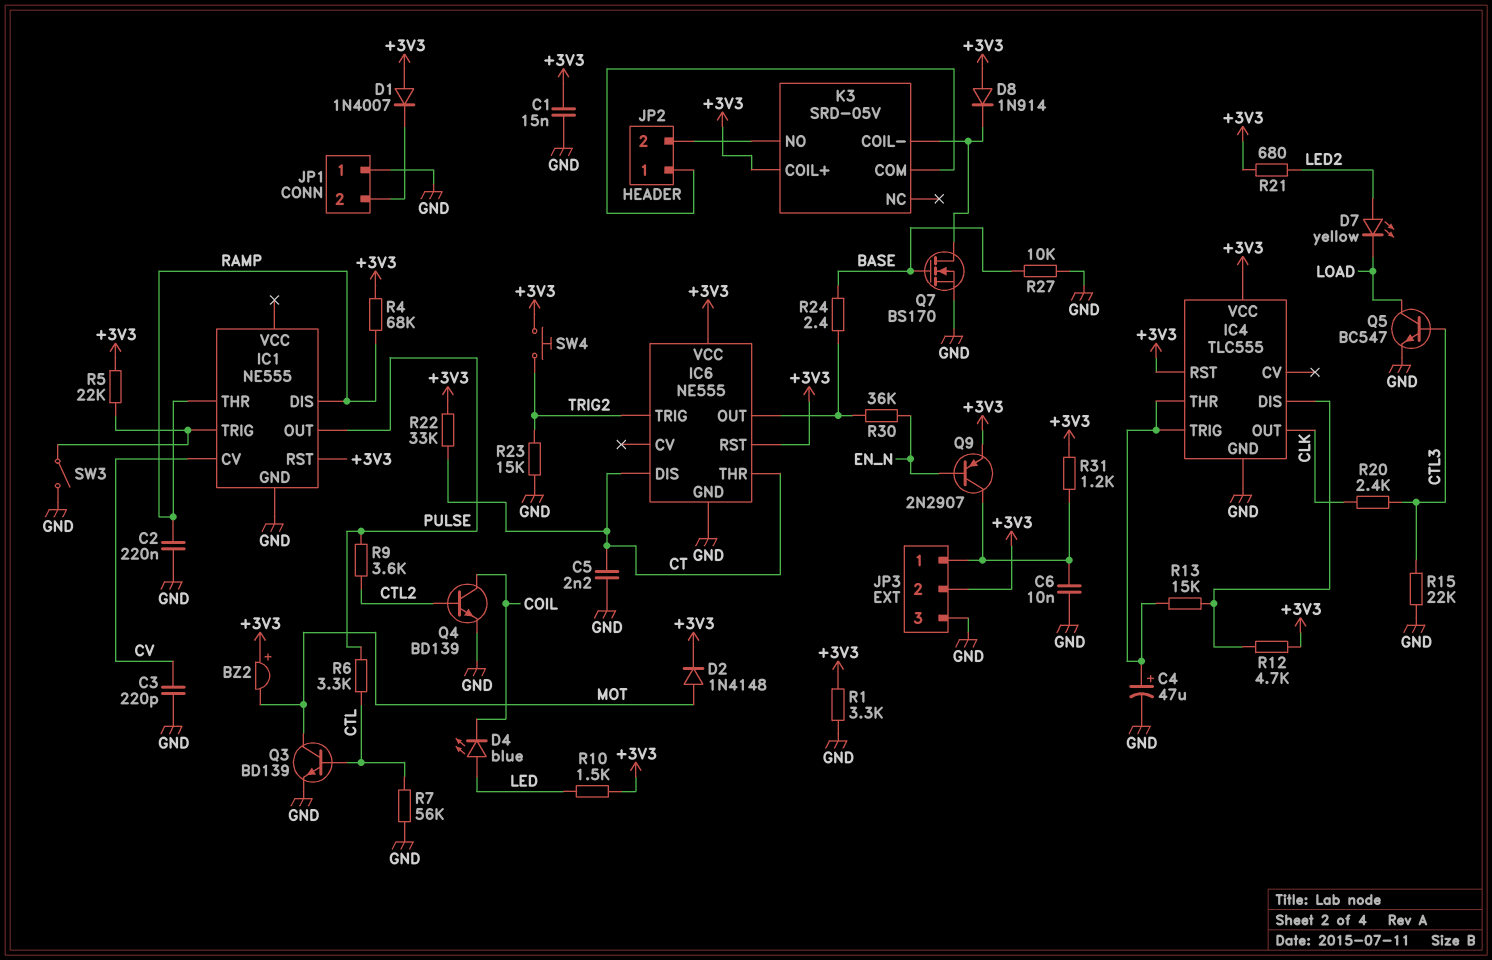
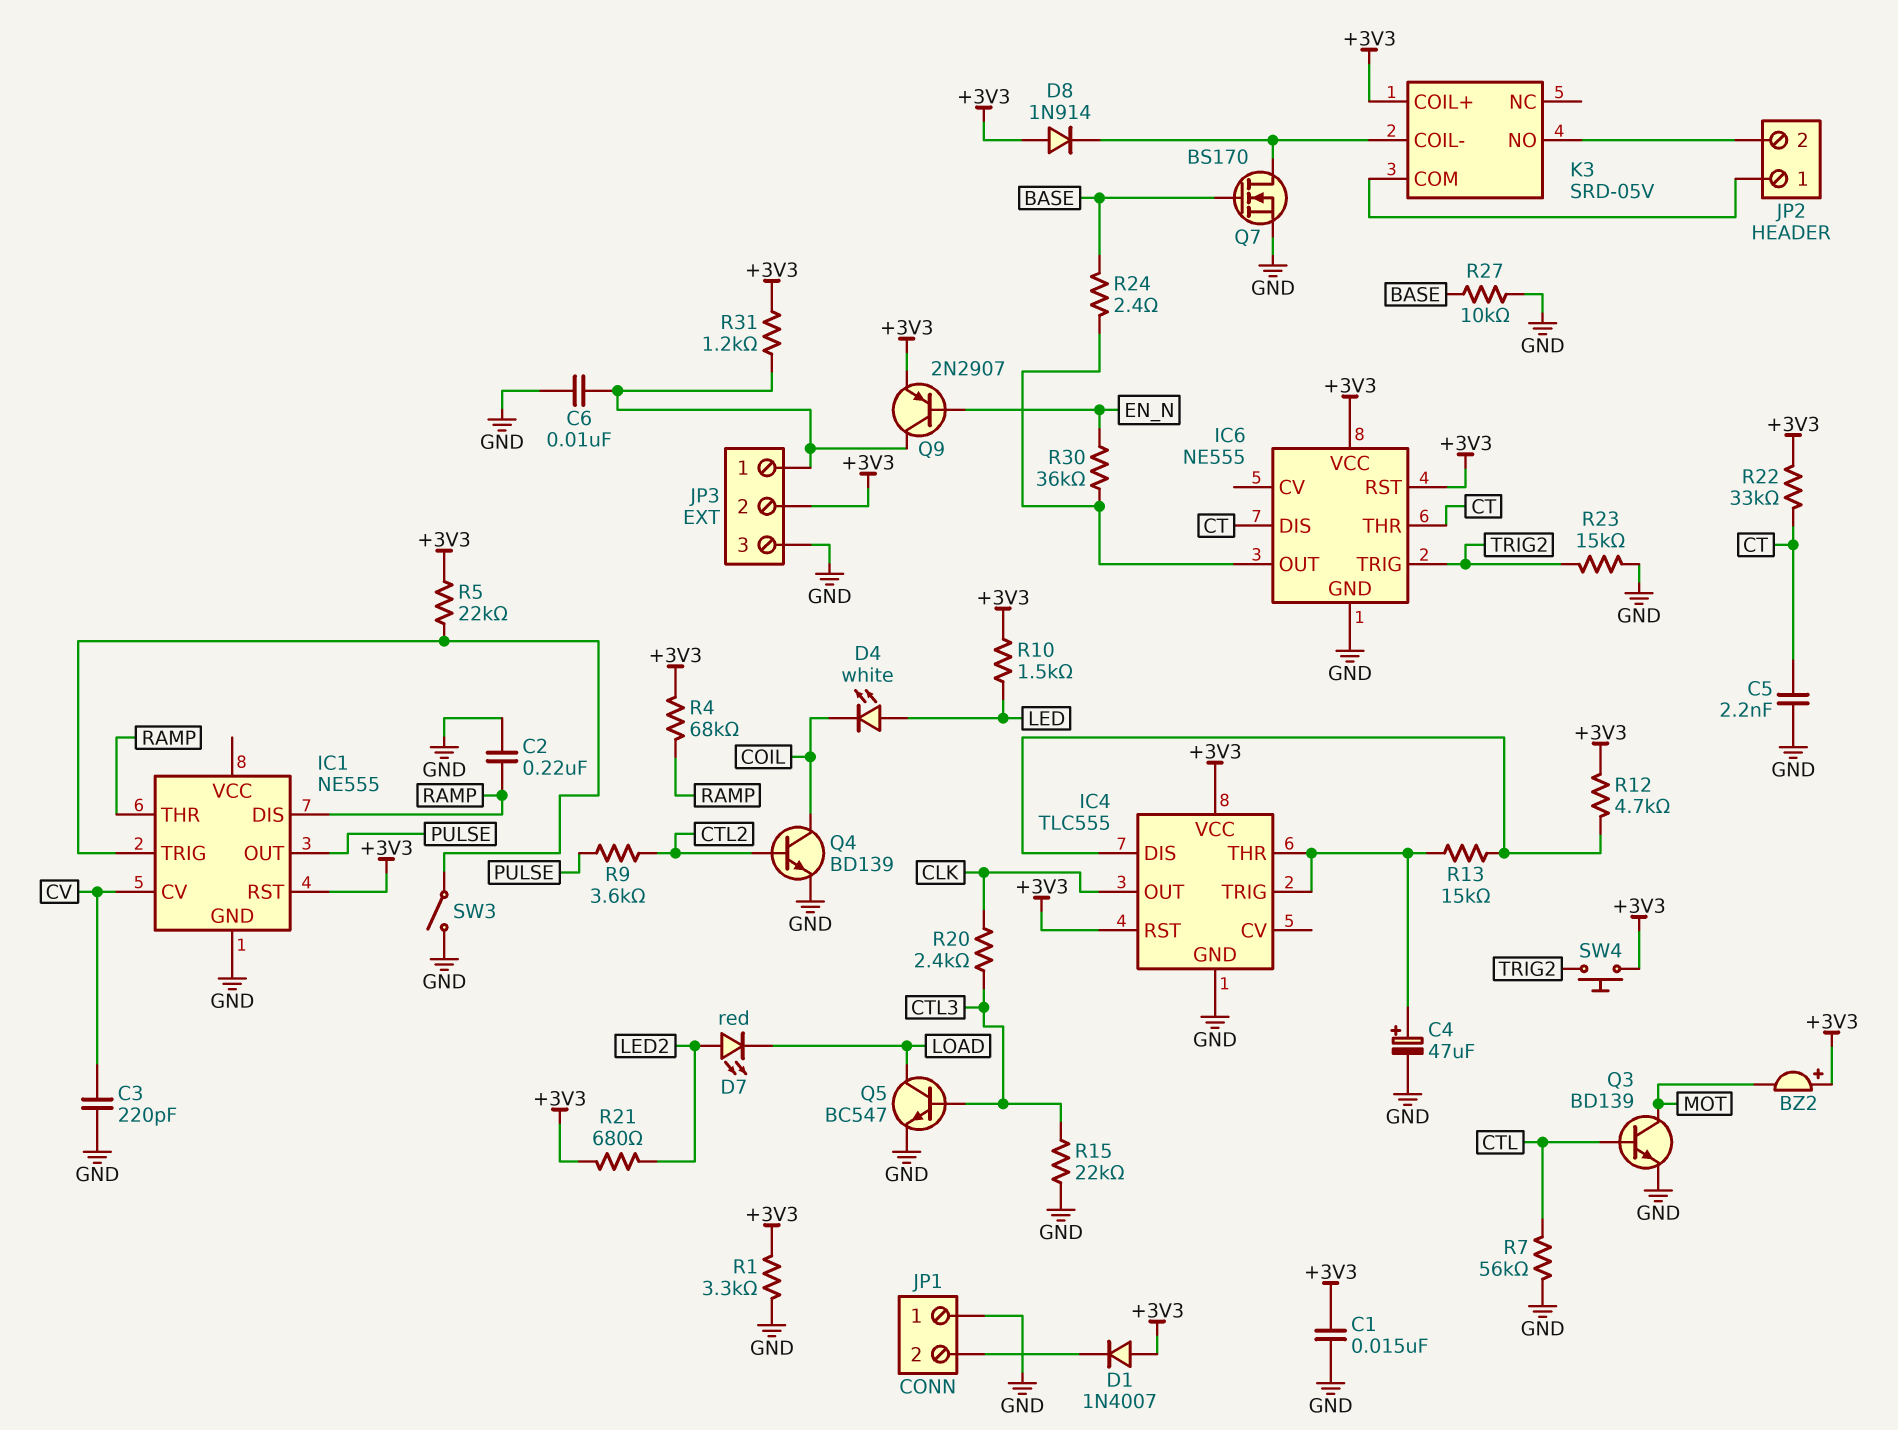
D2: diode 1N4148 (A MOT, K +3V3) -> none
D4: LED blue (A LED, K COIL) -> LED white (A LED, K COIL)
D7: LED yellow (A LED2, K LOAD) -> LED red (A LED2, K LOAD)
R6: 3.3k (CTL, PULSE) -> none

